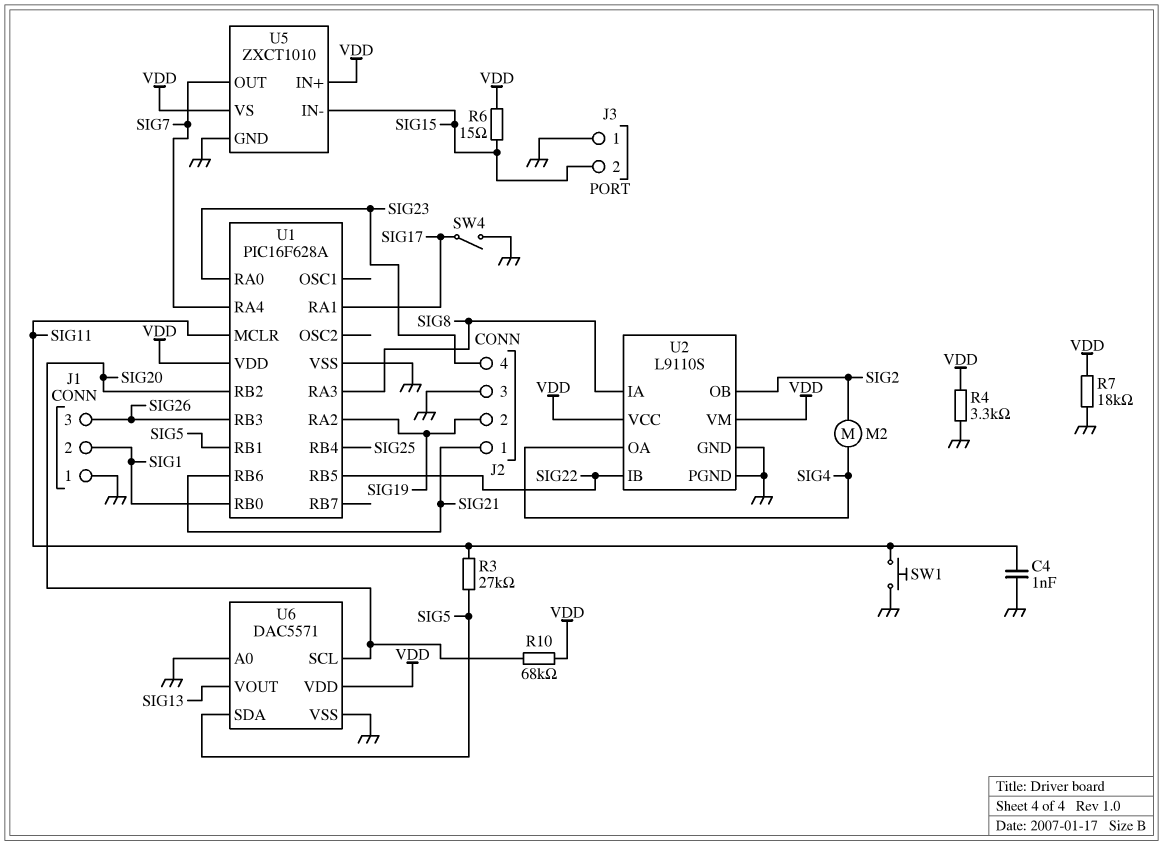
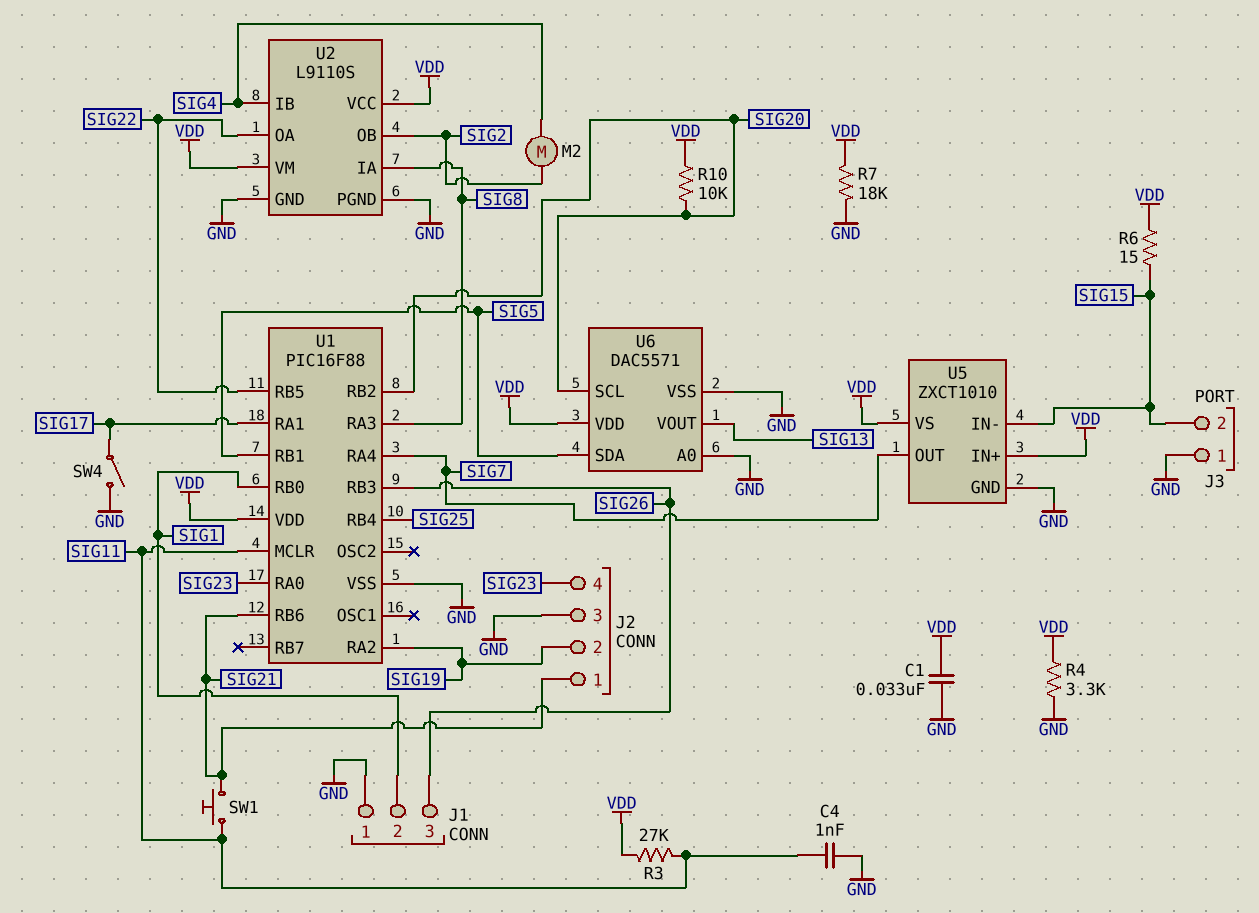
C1: none -> 33nF (GND, VDD)
R3: 27k (SIG5, SIG11) -> 27k (SIG11, VDD)
R10: 68k (SIG20, VDD) -> 10k (SIG20, VDD)
SW1: button (GND, SIG11) -> button (SIG11, SIG21)
U1: PIC16F628A -> PIC16F88
U2 pin IB: SIG22 -> SIG4
U2 pin OA: SIG4 -> SIG22

